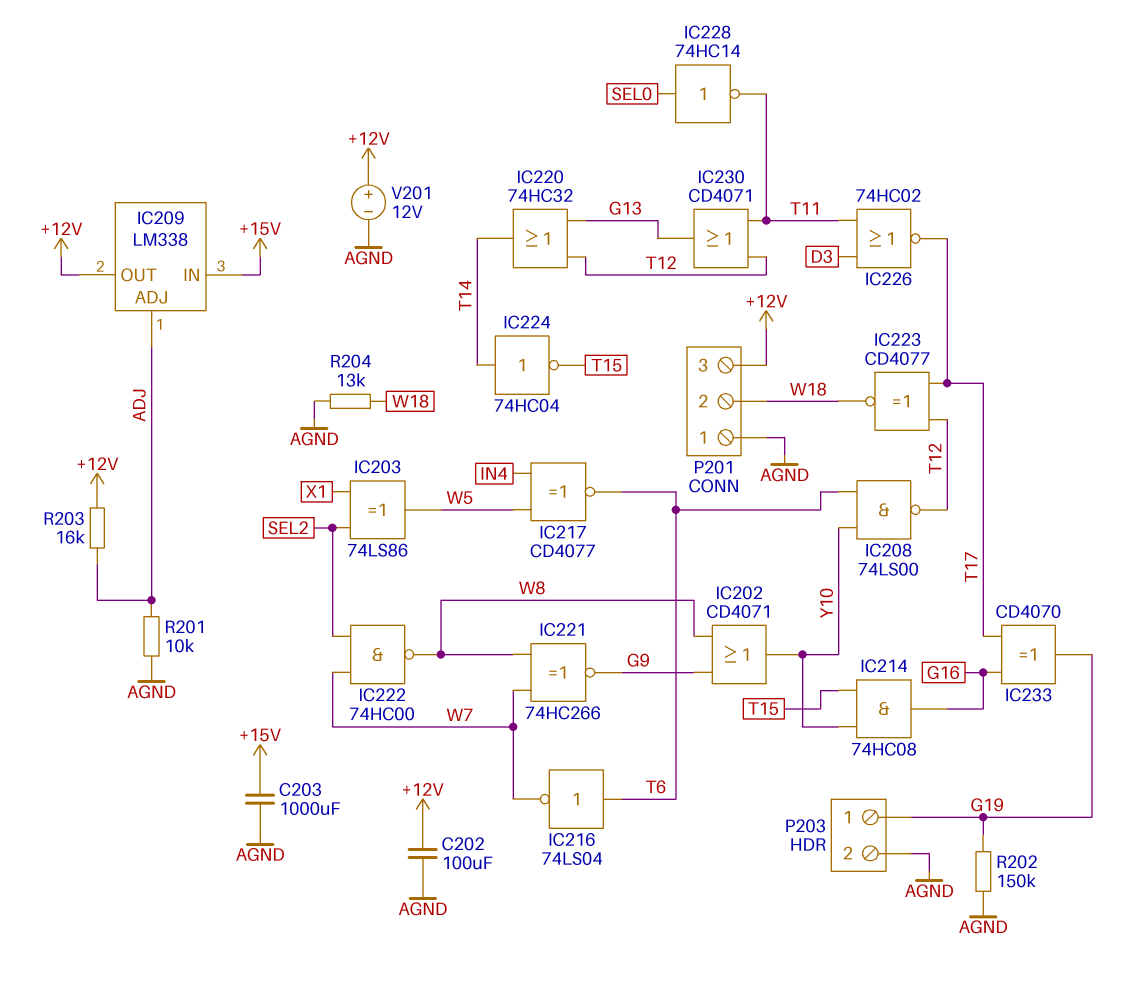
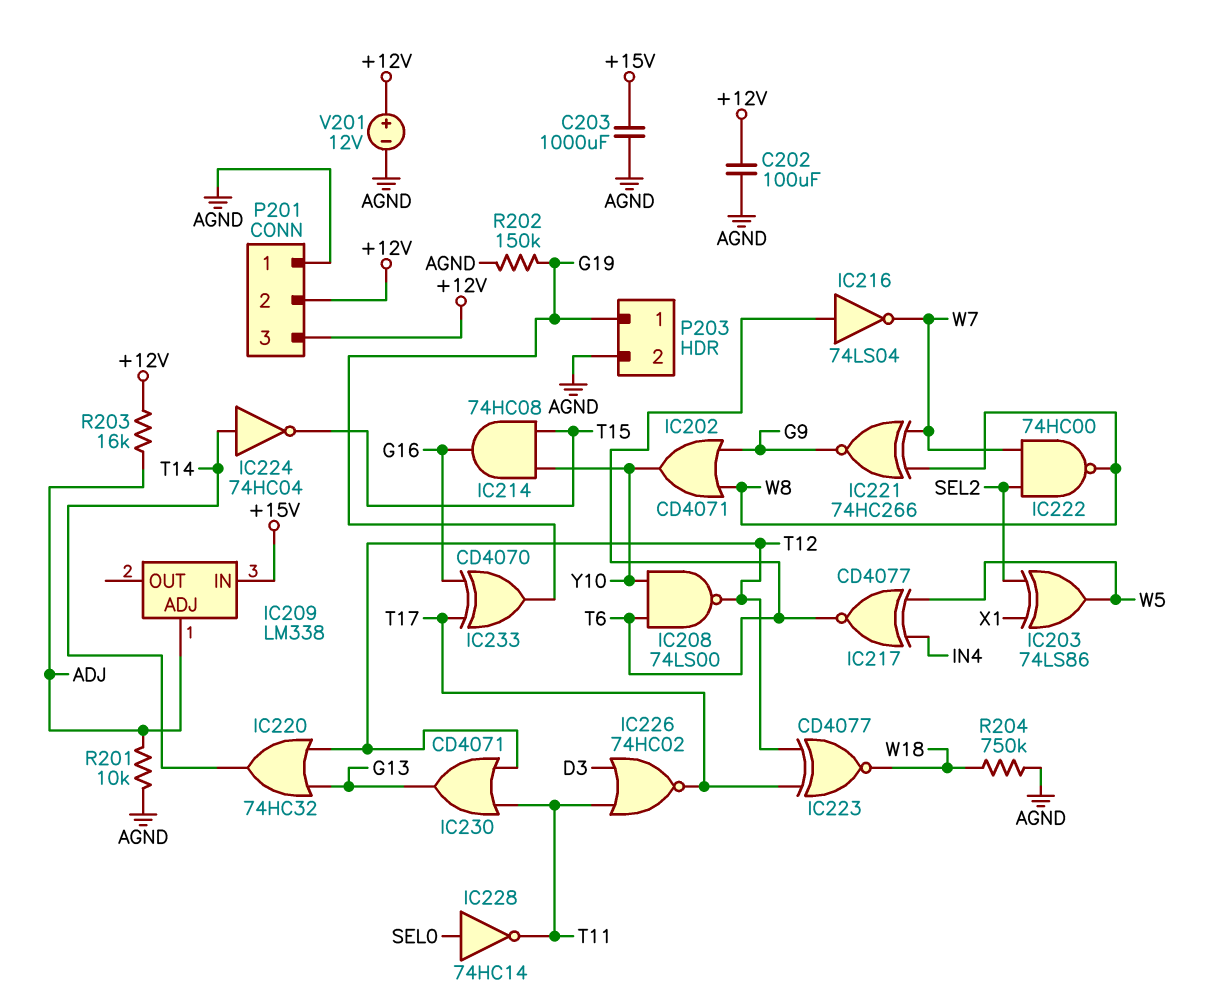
IC209 pin OUT: +12V -> none
P201 pin 2: W18 -> +12V
R204: 13k (AGND, W18) -> 750k (AGND, W18)

